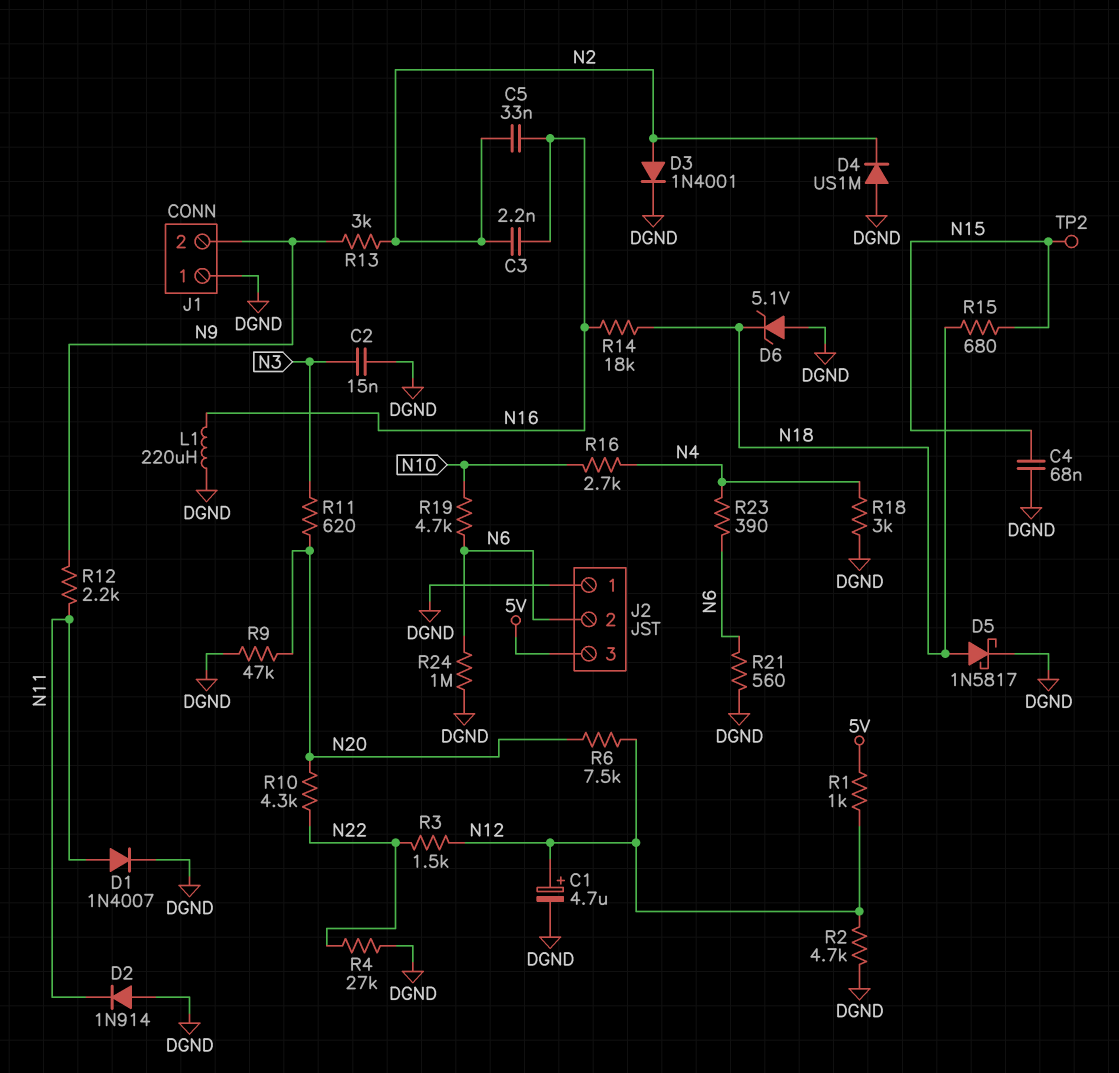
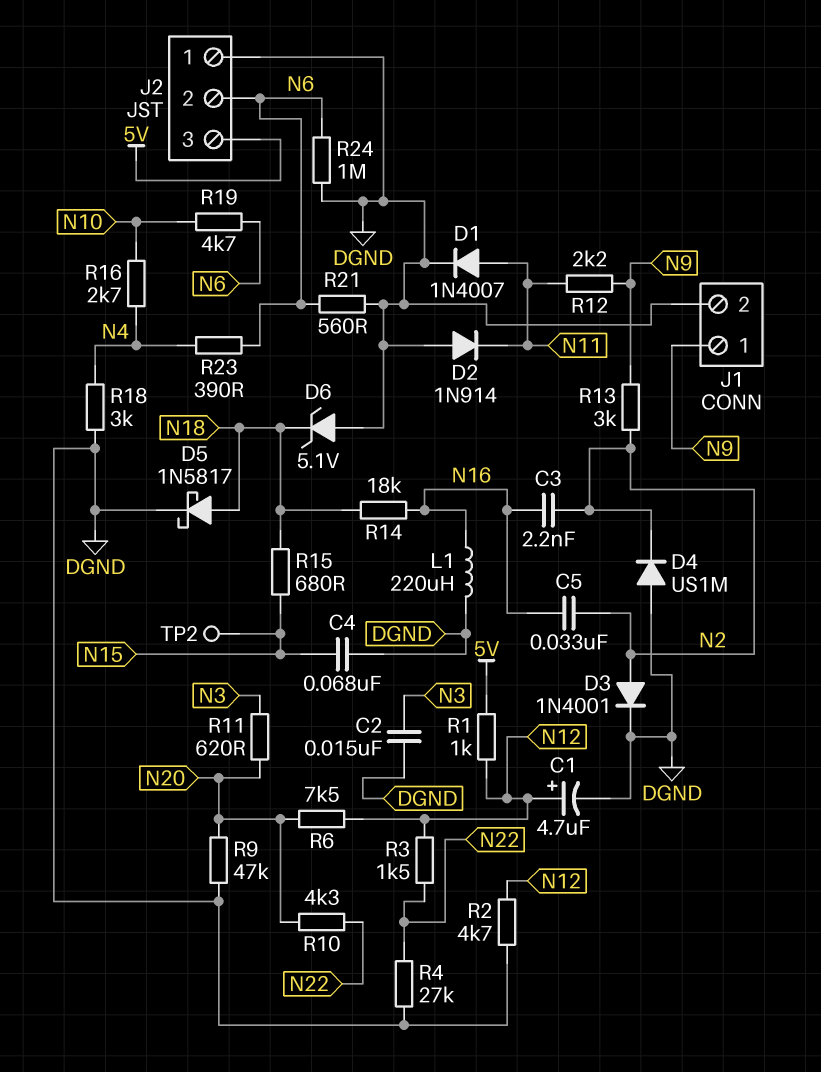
J1 pin 1: DGND -> N9
J1 pin 2: N9 -> DGND

